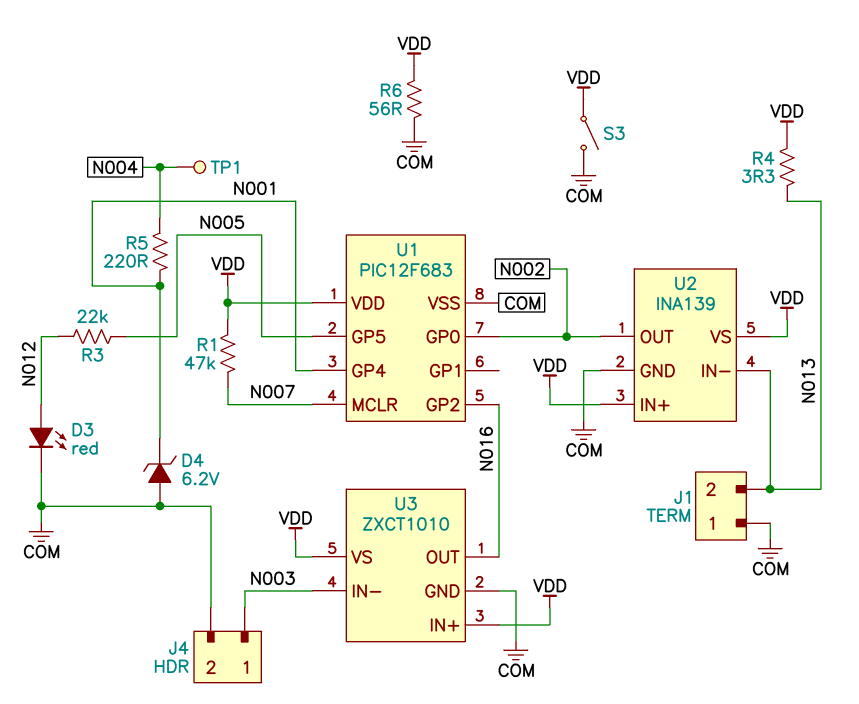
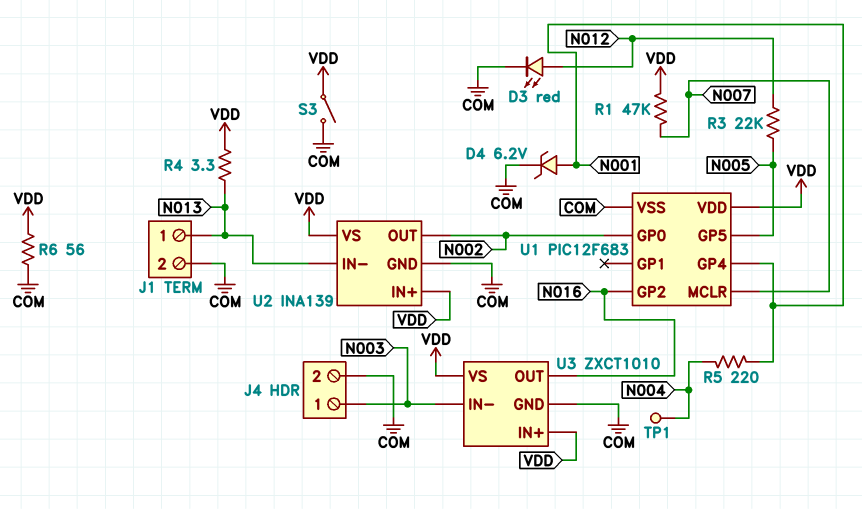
D4: zener 6.2V (A COM, K N001) -> zener 6.2V (A N001, K COM)
J1 pin 1: COM -> N013
J1 pin 2: N013 -> COM

